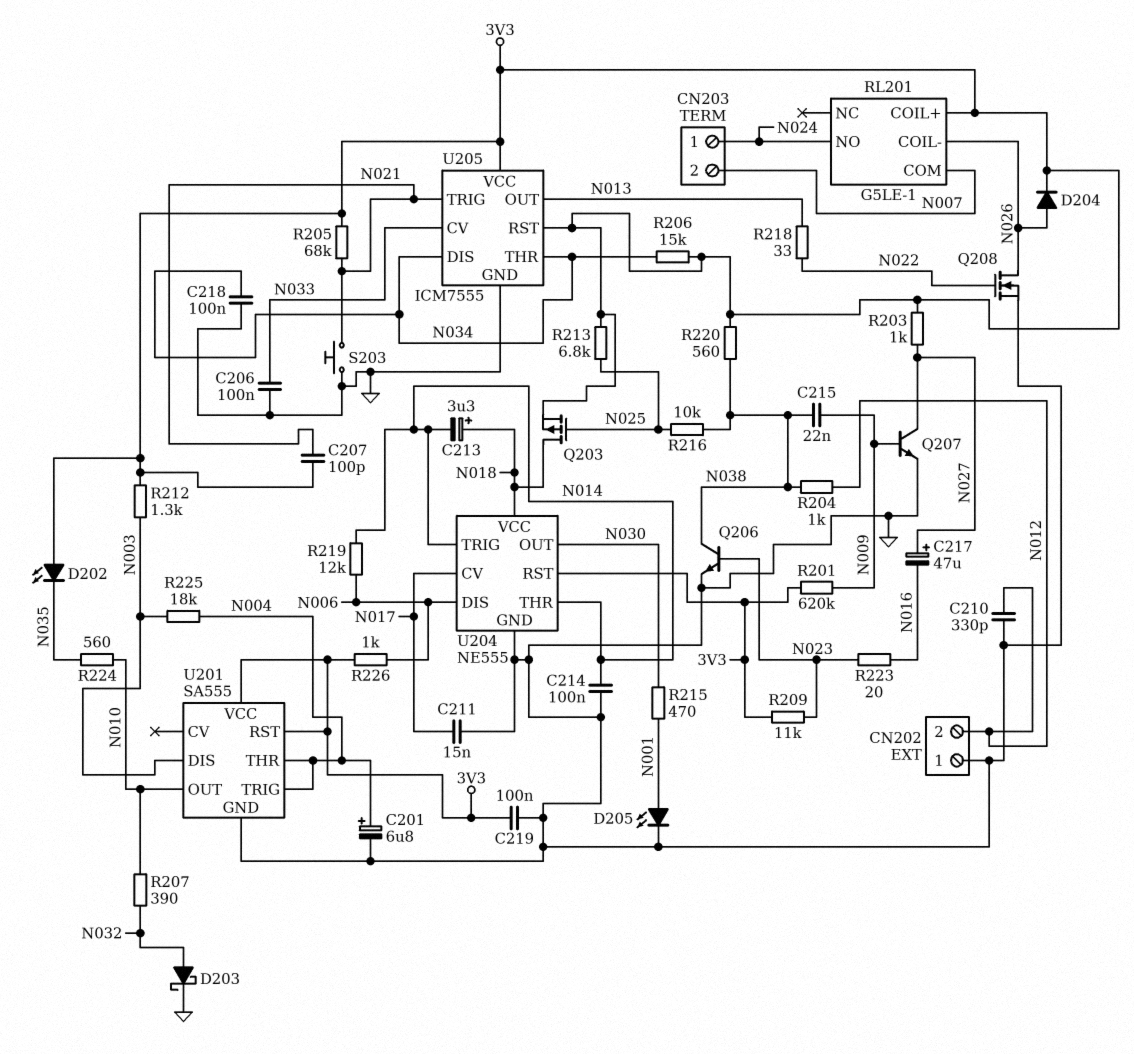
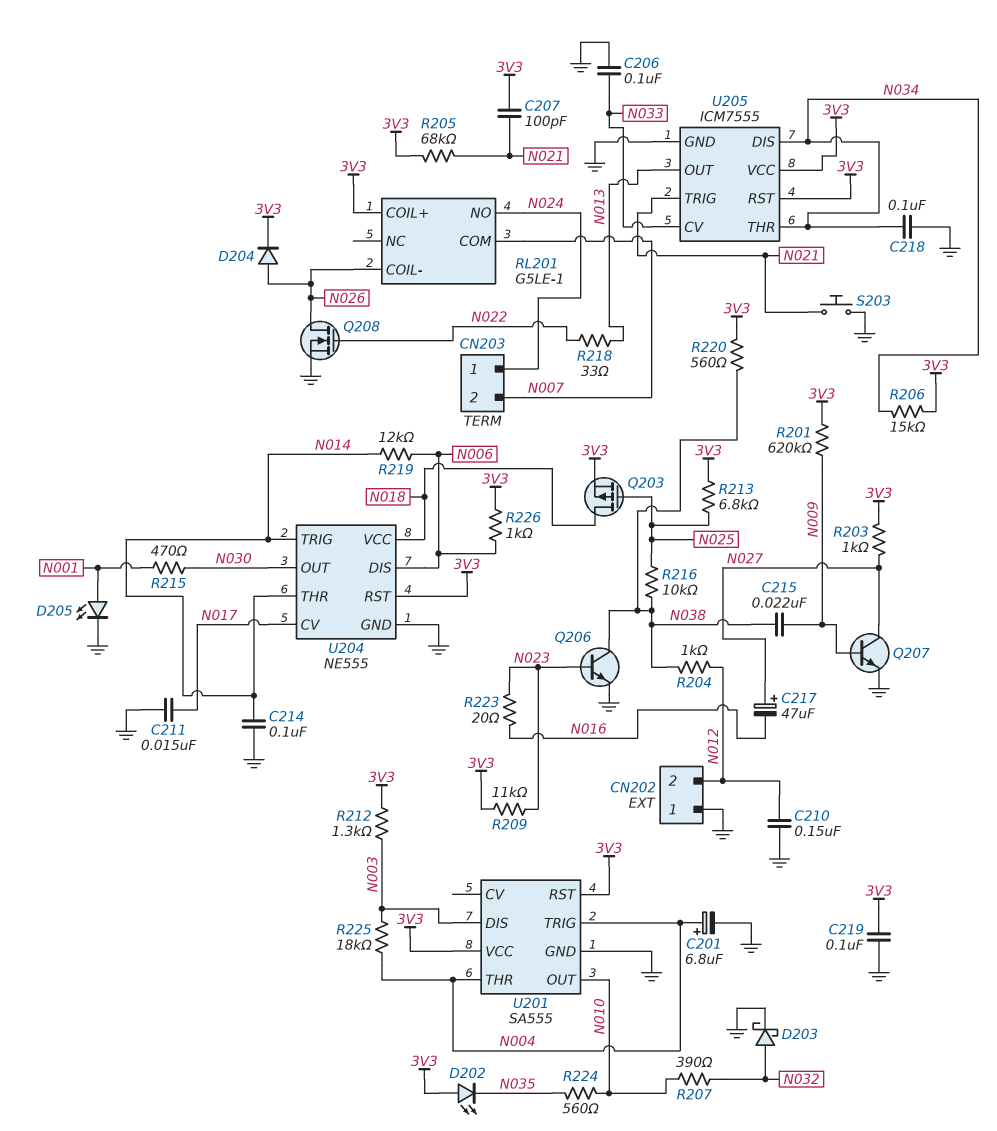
C210: 330pF (GND, N012) -> 150nF (GND, N012)
C213: 3.3uF (plus N018, minus N014) -> none

